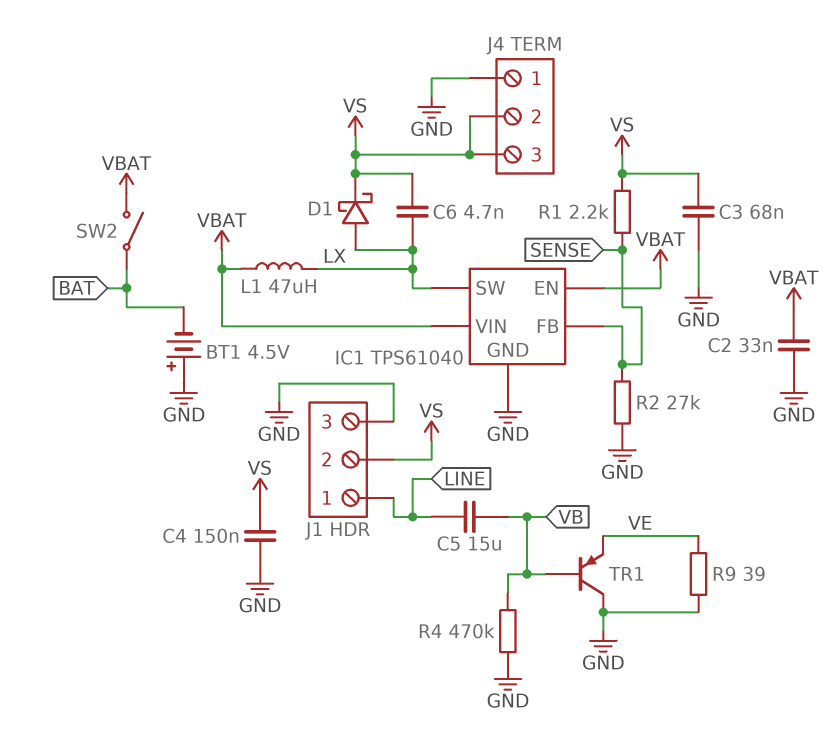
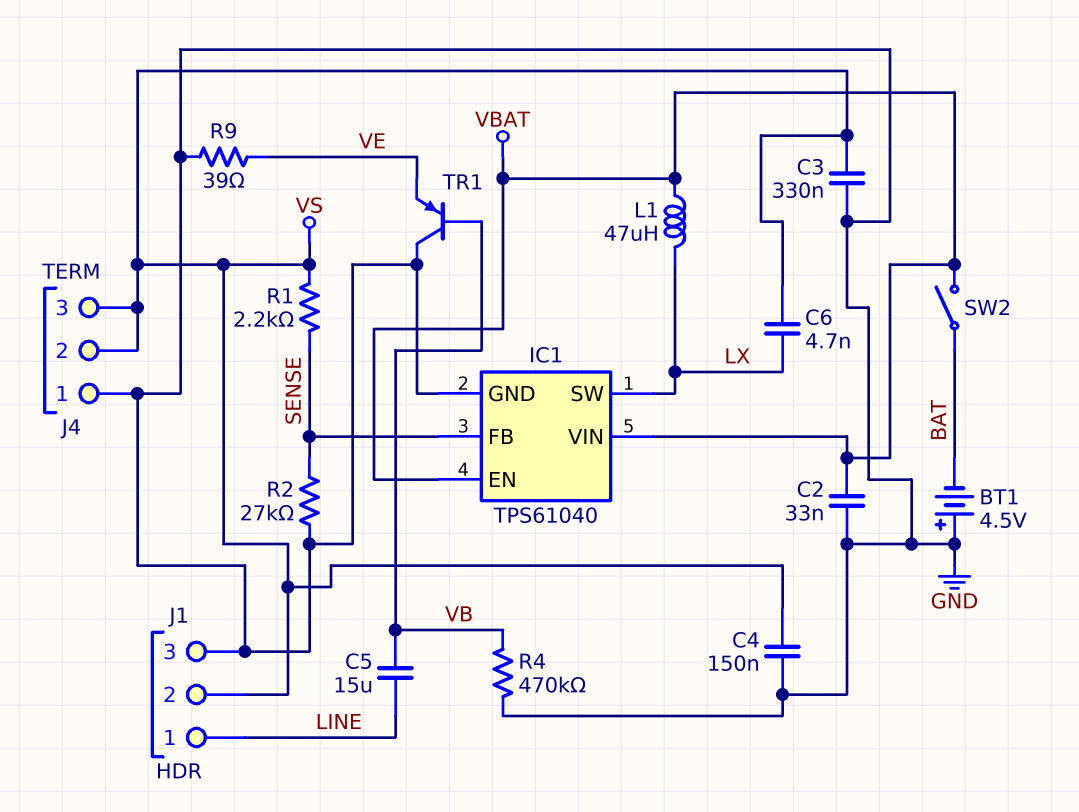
C3: 68nF (GND, VS) -> 330nF (GND, VS)
D1: schottky (A LX, K VS) -> none

